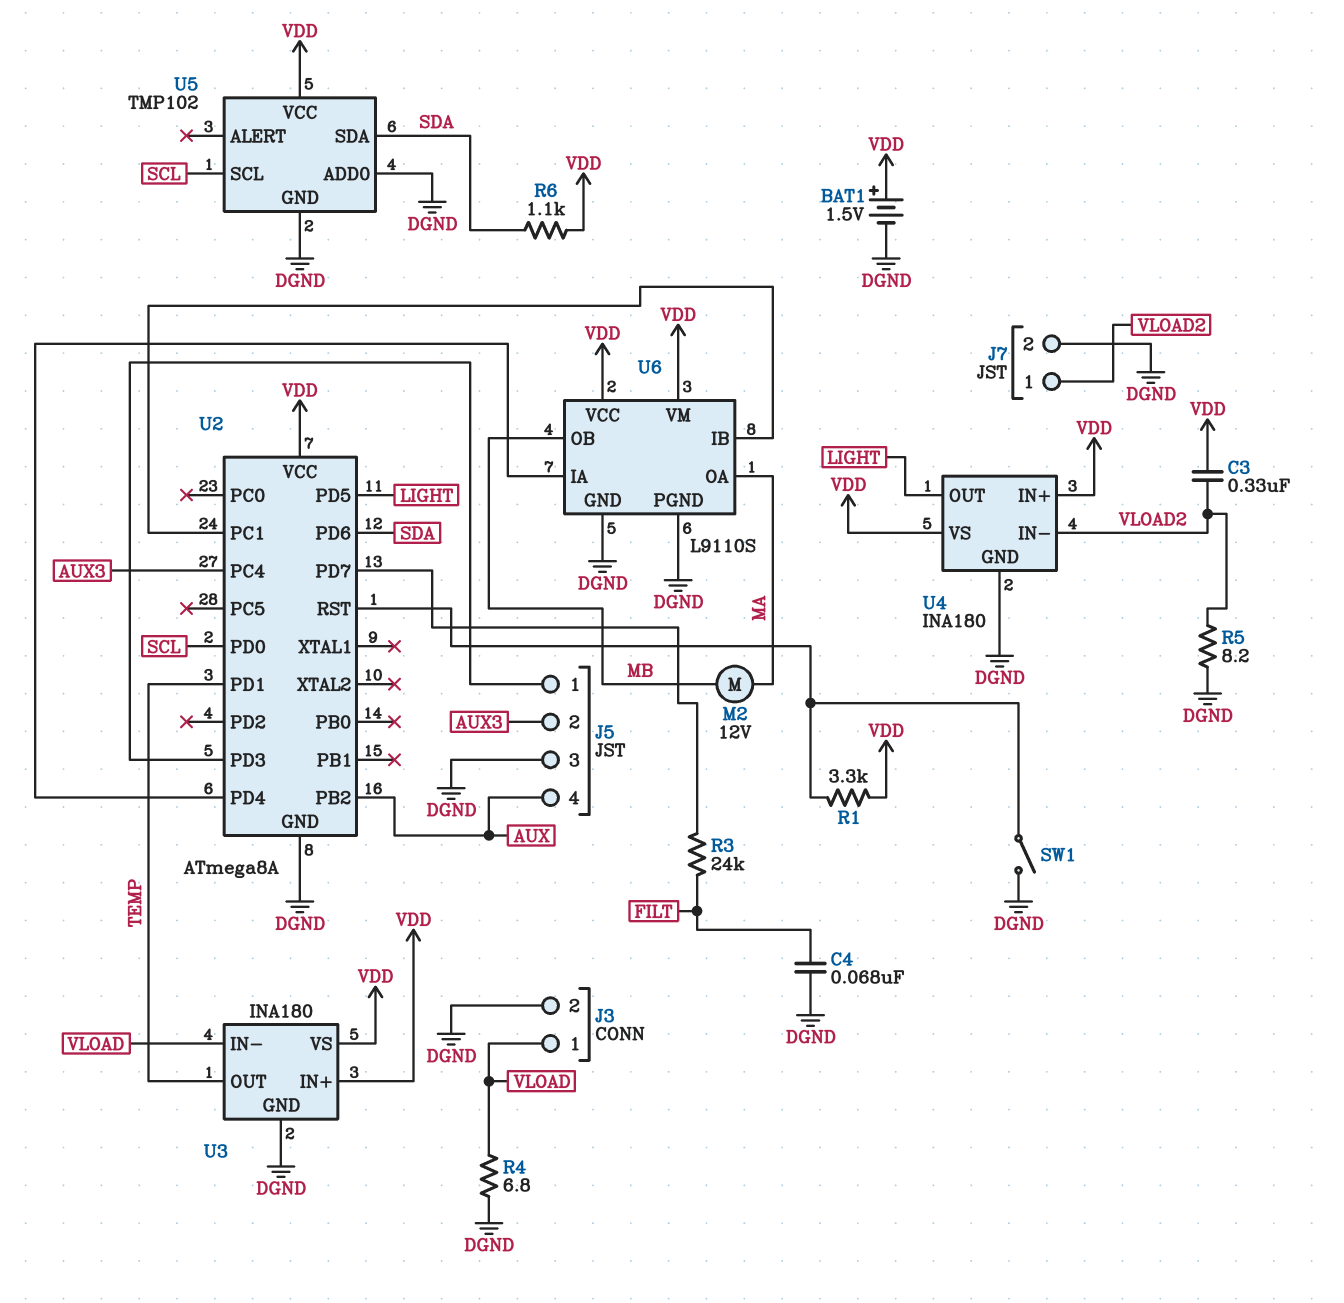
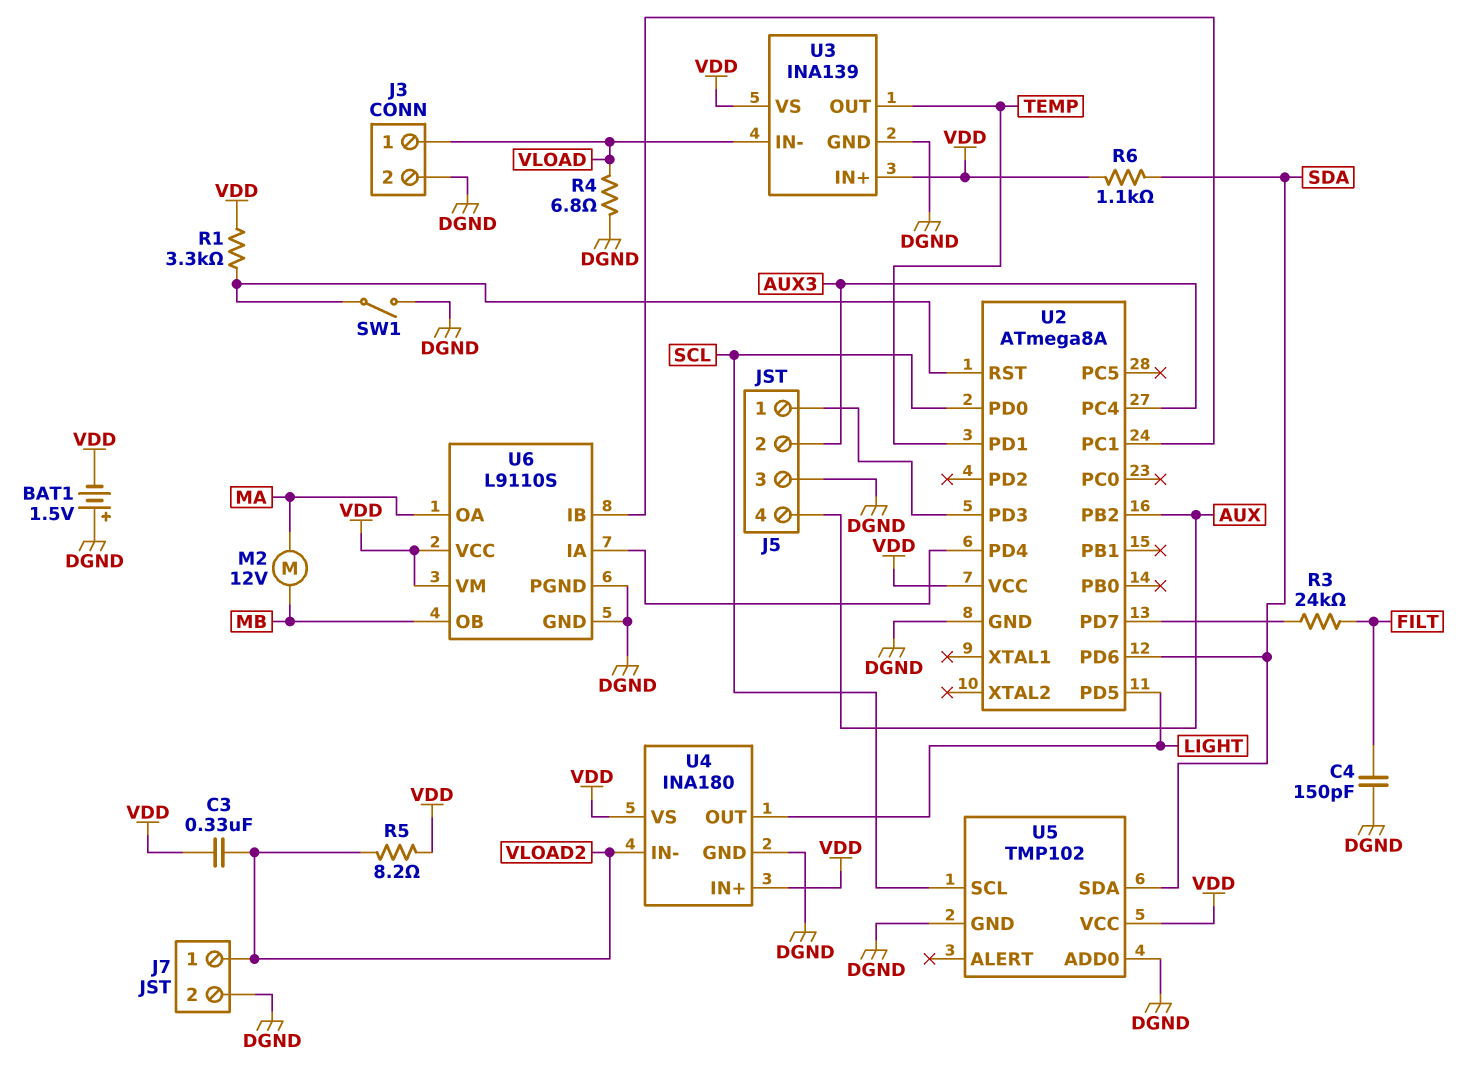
BAT1: 1.5V (plus VDD, minus DGND) -> 1.5V (plus DGND, minus VDD)
C4: 68nF (DGND, FILT) -> 150pF (DGND, FILT)
R5: 8.2 (DGND, VLOAD2) -> 8.2 (VDD, VLOAD2)
U3: INA180 -> INA139

